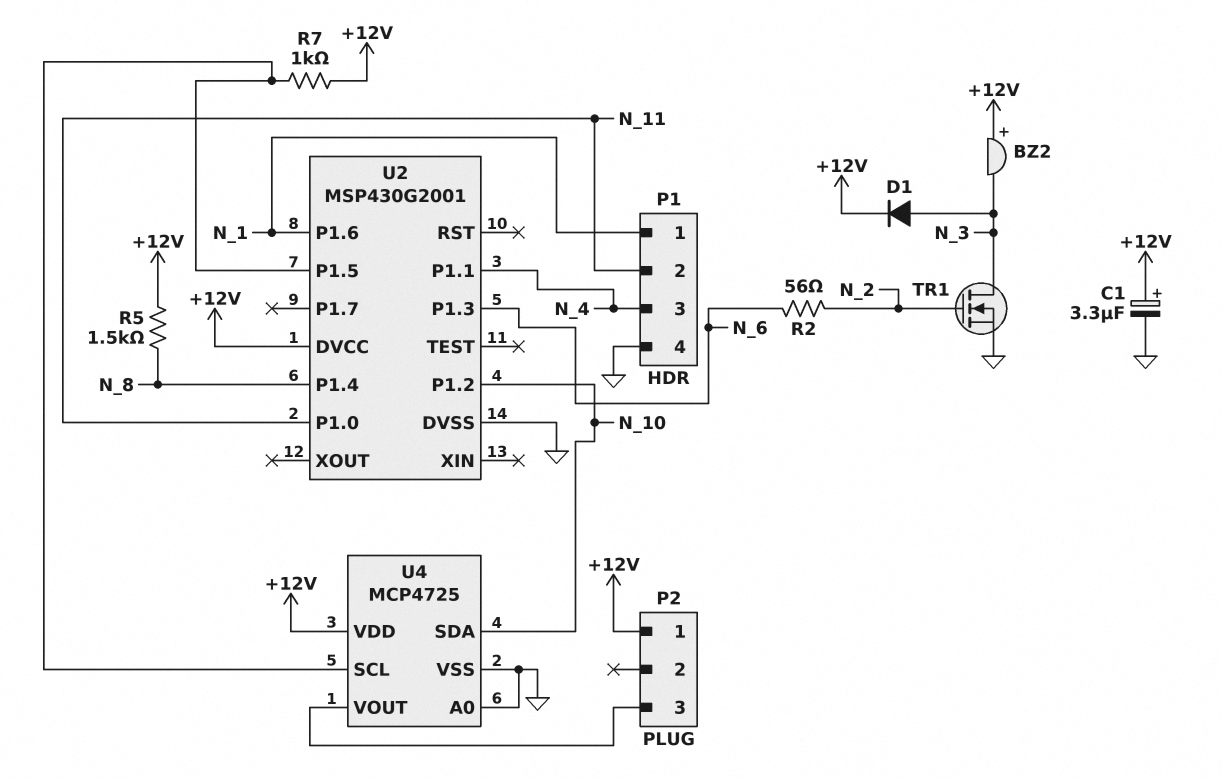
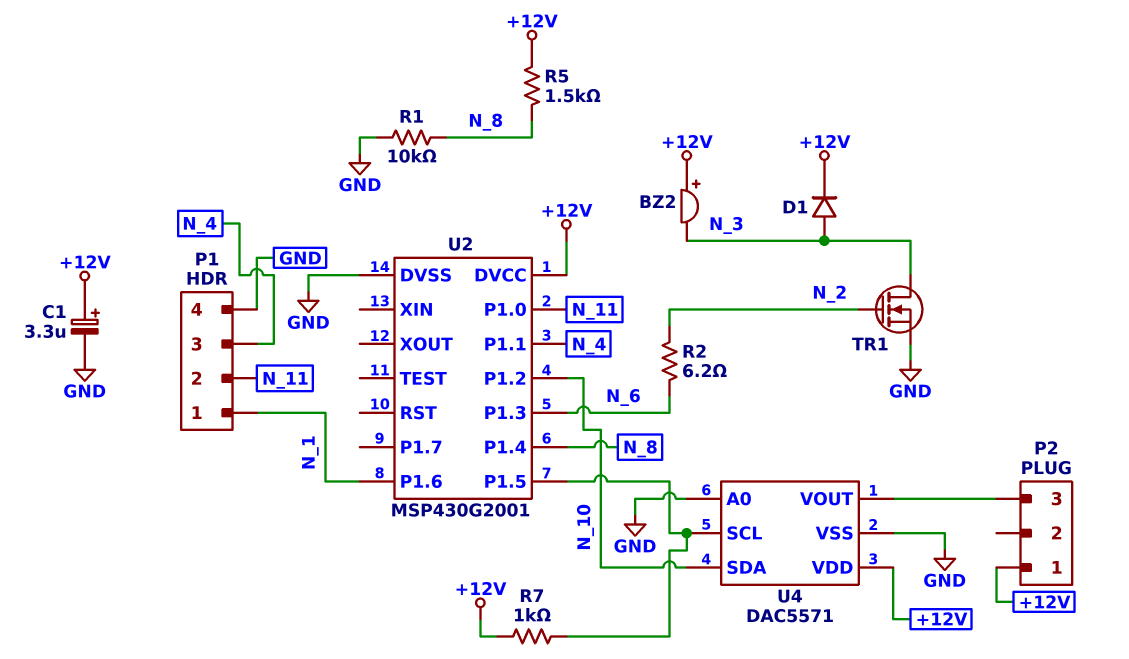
R1: none -> 10k (GND, N_8)
R2: 56 (N_2, N_6) -> 6.2 (N_2, N_6)
U4: MCP4725 -> DAC5571

